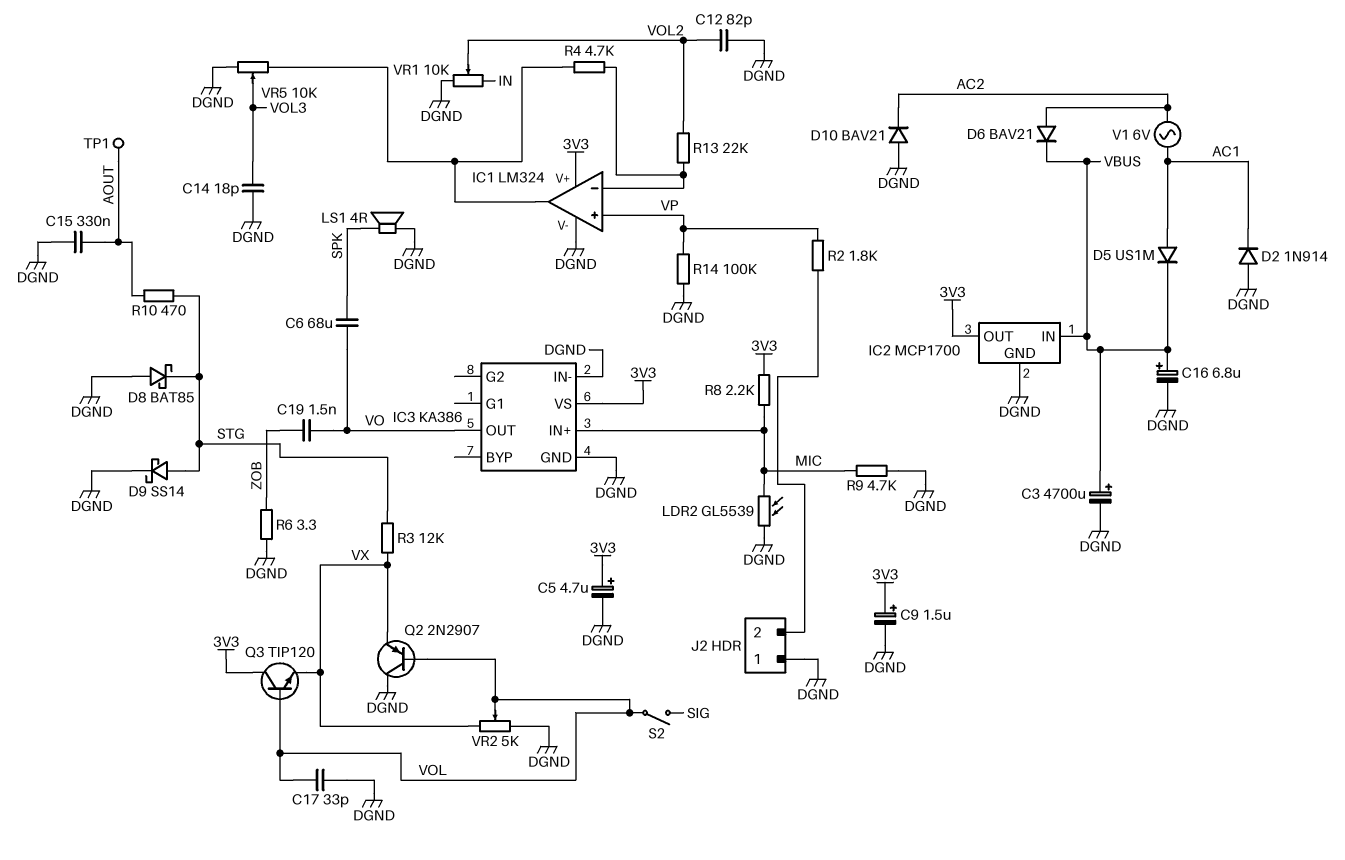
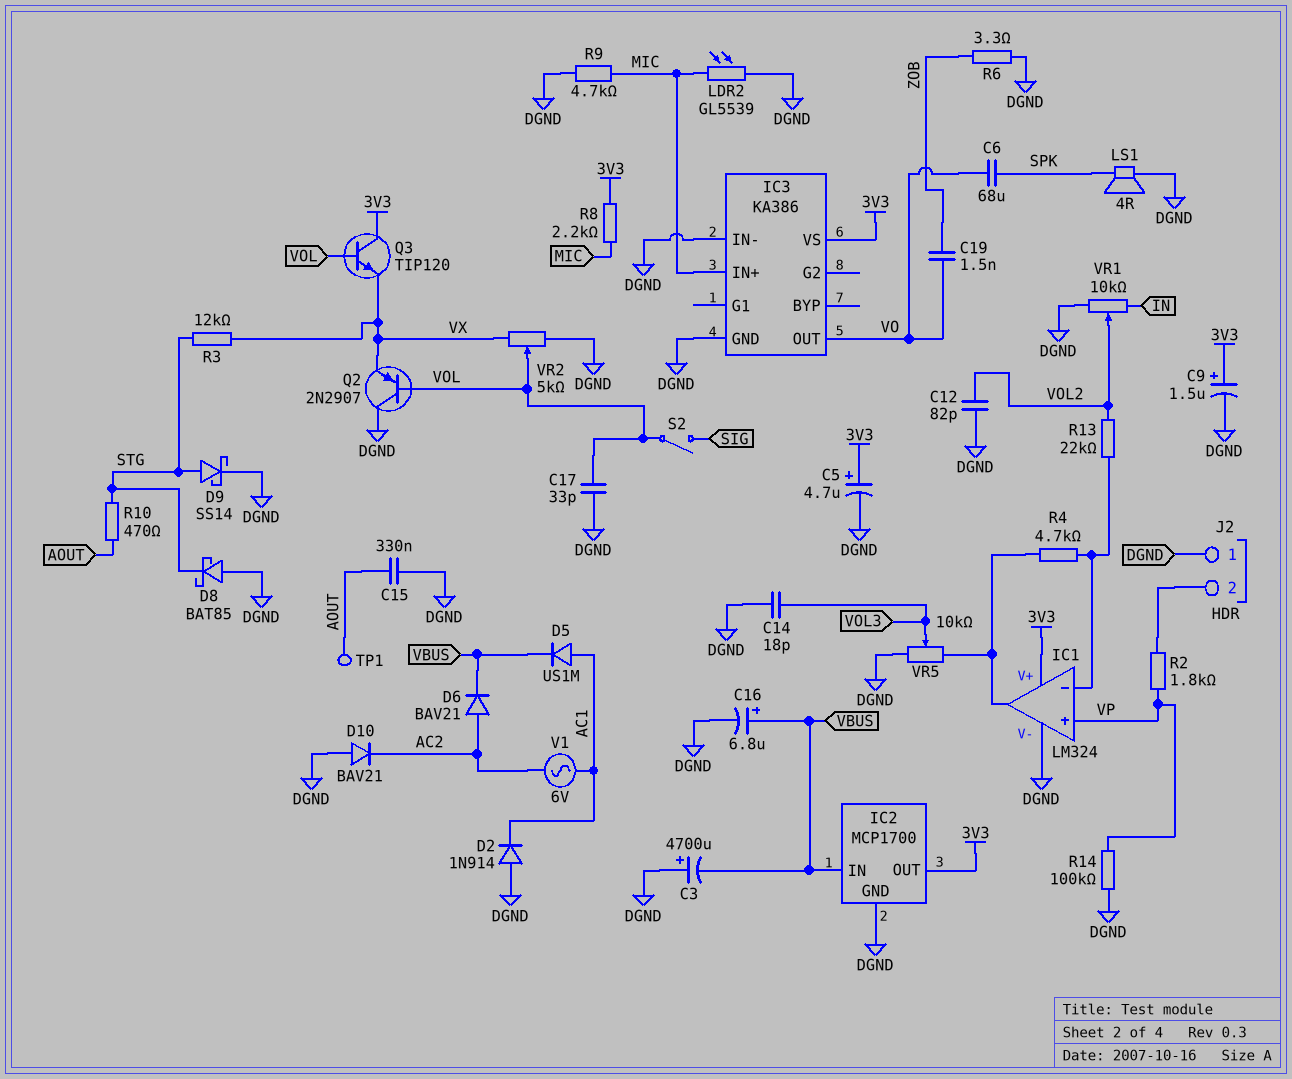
C3: 4700uF (plus VBUS, minus DGND) -> 4700uF (plus DGND, minus VBUS)

